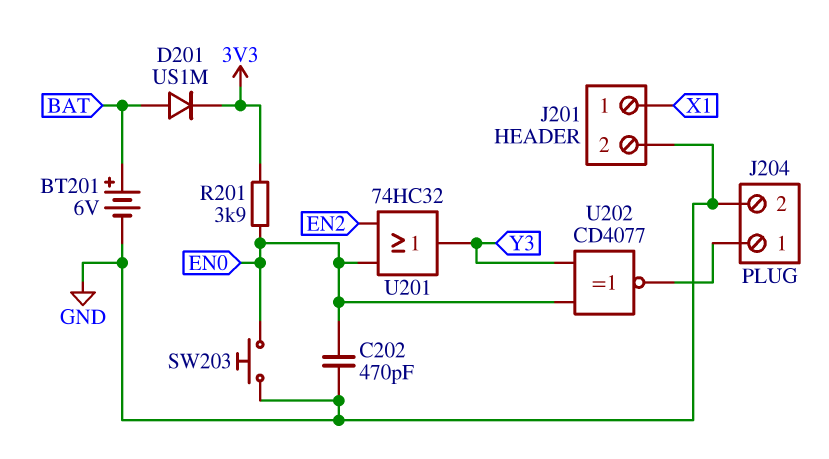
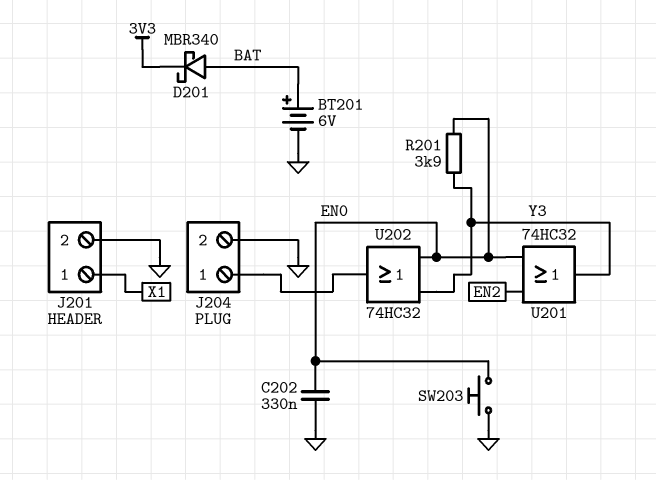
C202: 470pF (EN0, GND) -> 330nF (EN0, GND)
D201: diode US1M (A BAT, K 3V3) -> schottky MBR340 (A BAT, K 3V3)
R201: 3.9k (3V3, EN0) -> 3.9k (EN0, Y3)
U202: XNOR CD4077 (in EN0, in Y3, out J204/1) -> OR 74HC32 (in EN0, in Y3, out J204/1)

